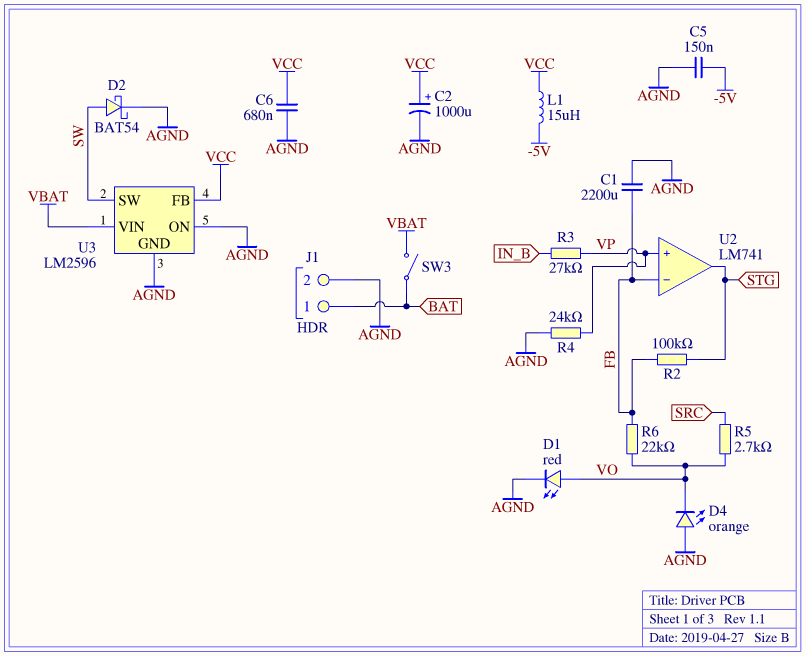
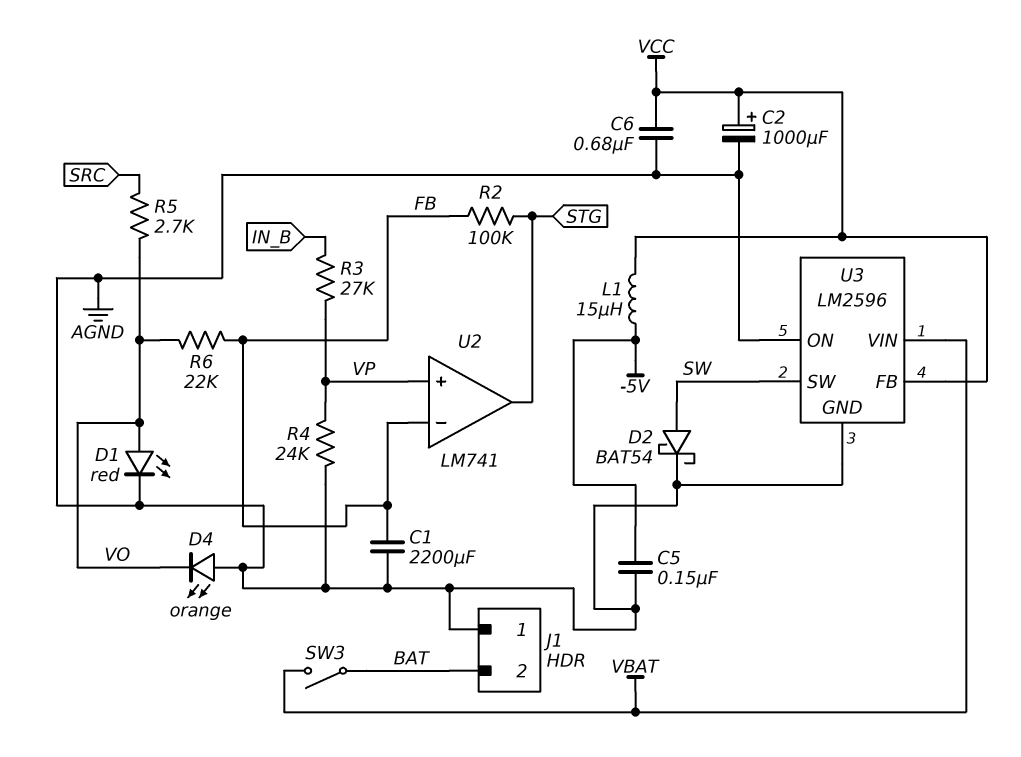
J1 pin 1: BAT -> AGND
J1 pin 2: AGND -> BAT

